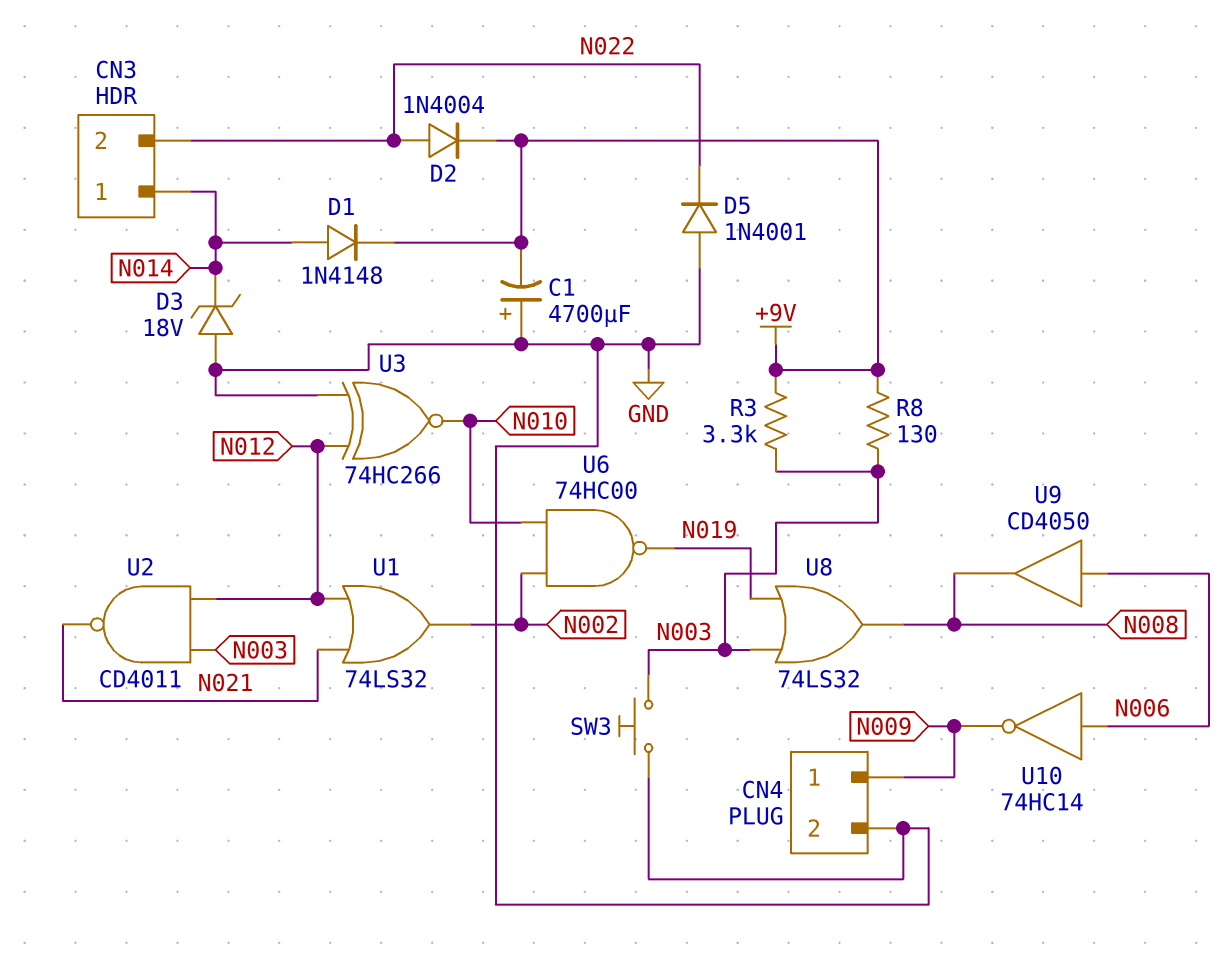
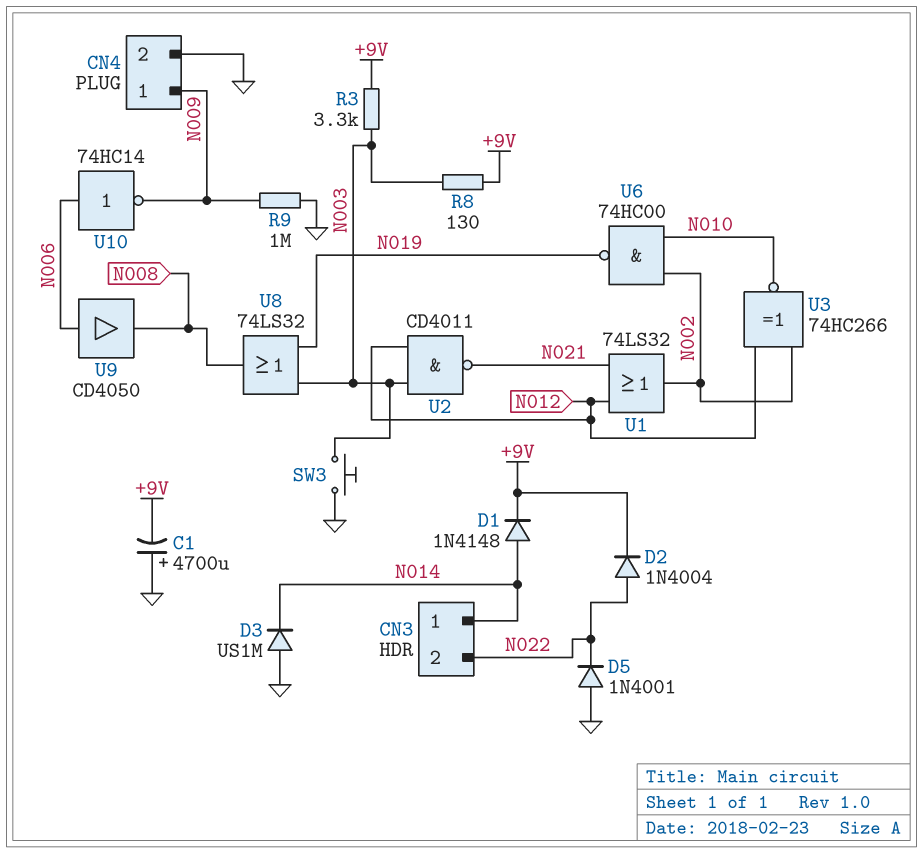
D3: zener 18V (A GND, K N014) -> diode US1M (A GND, K N014)
R9: none -> 1M (GND, N009)
U3: XNOR 74HC266 (in GND, in N012, out N010) -> XNOR 74HC266 (in N002, in N012, out N010)

